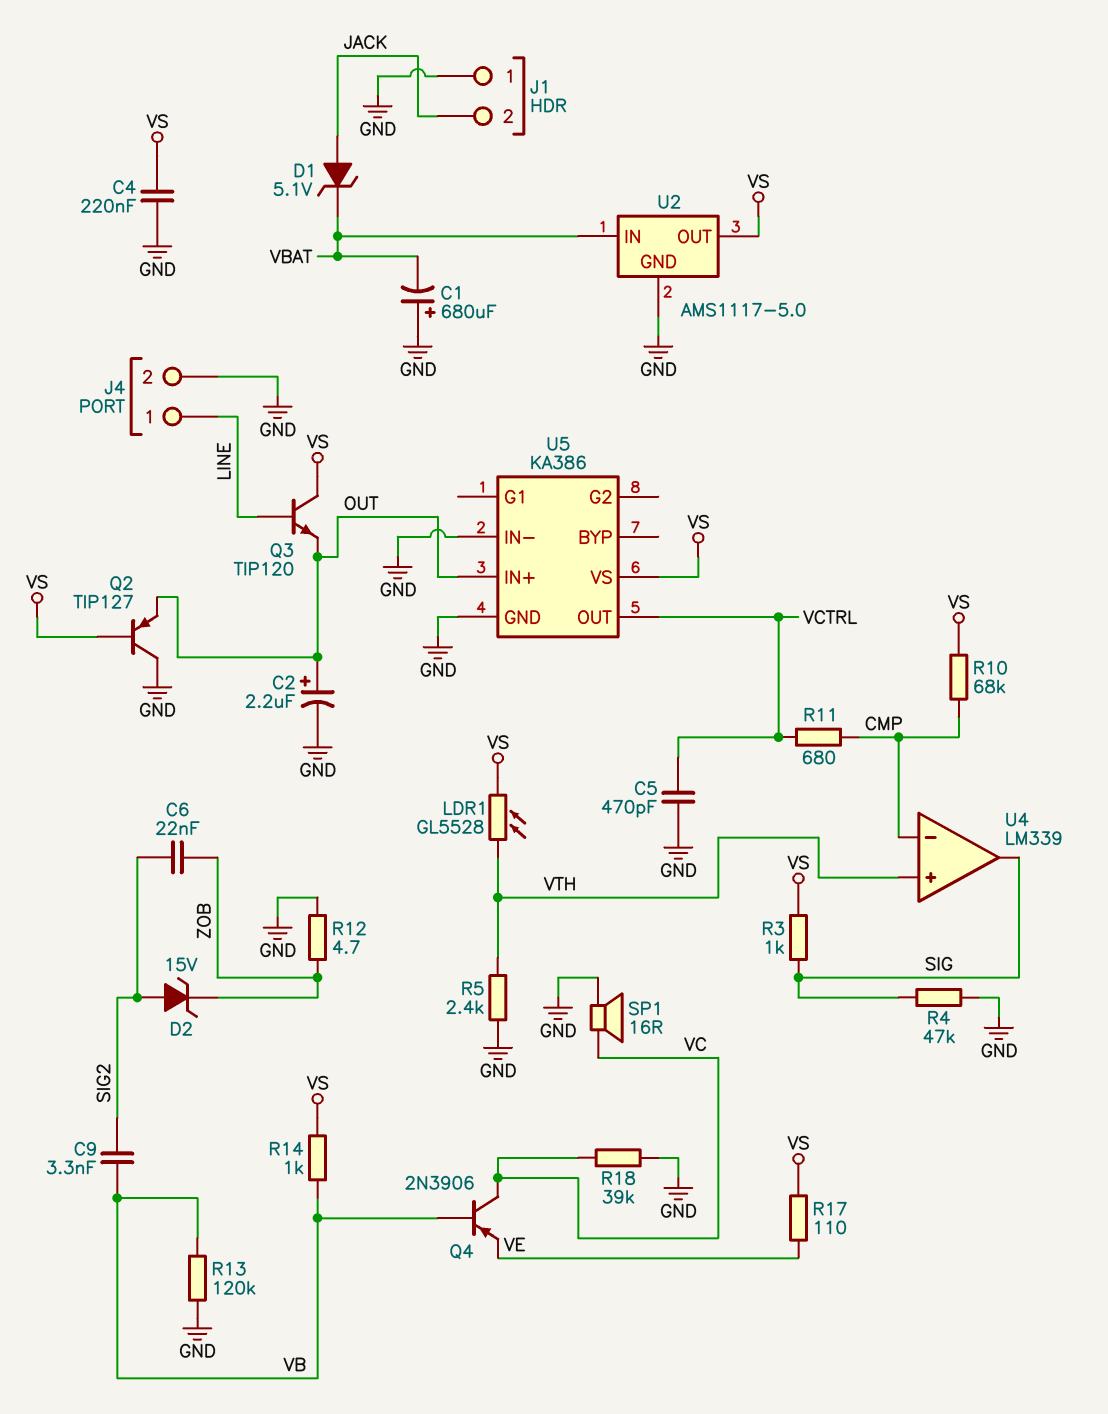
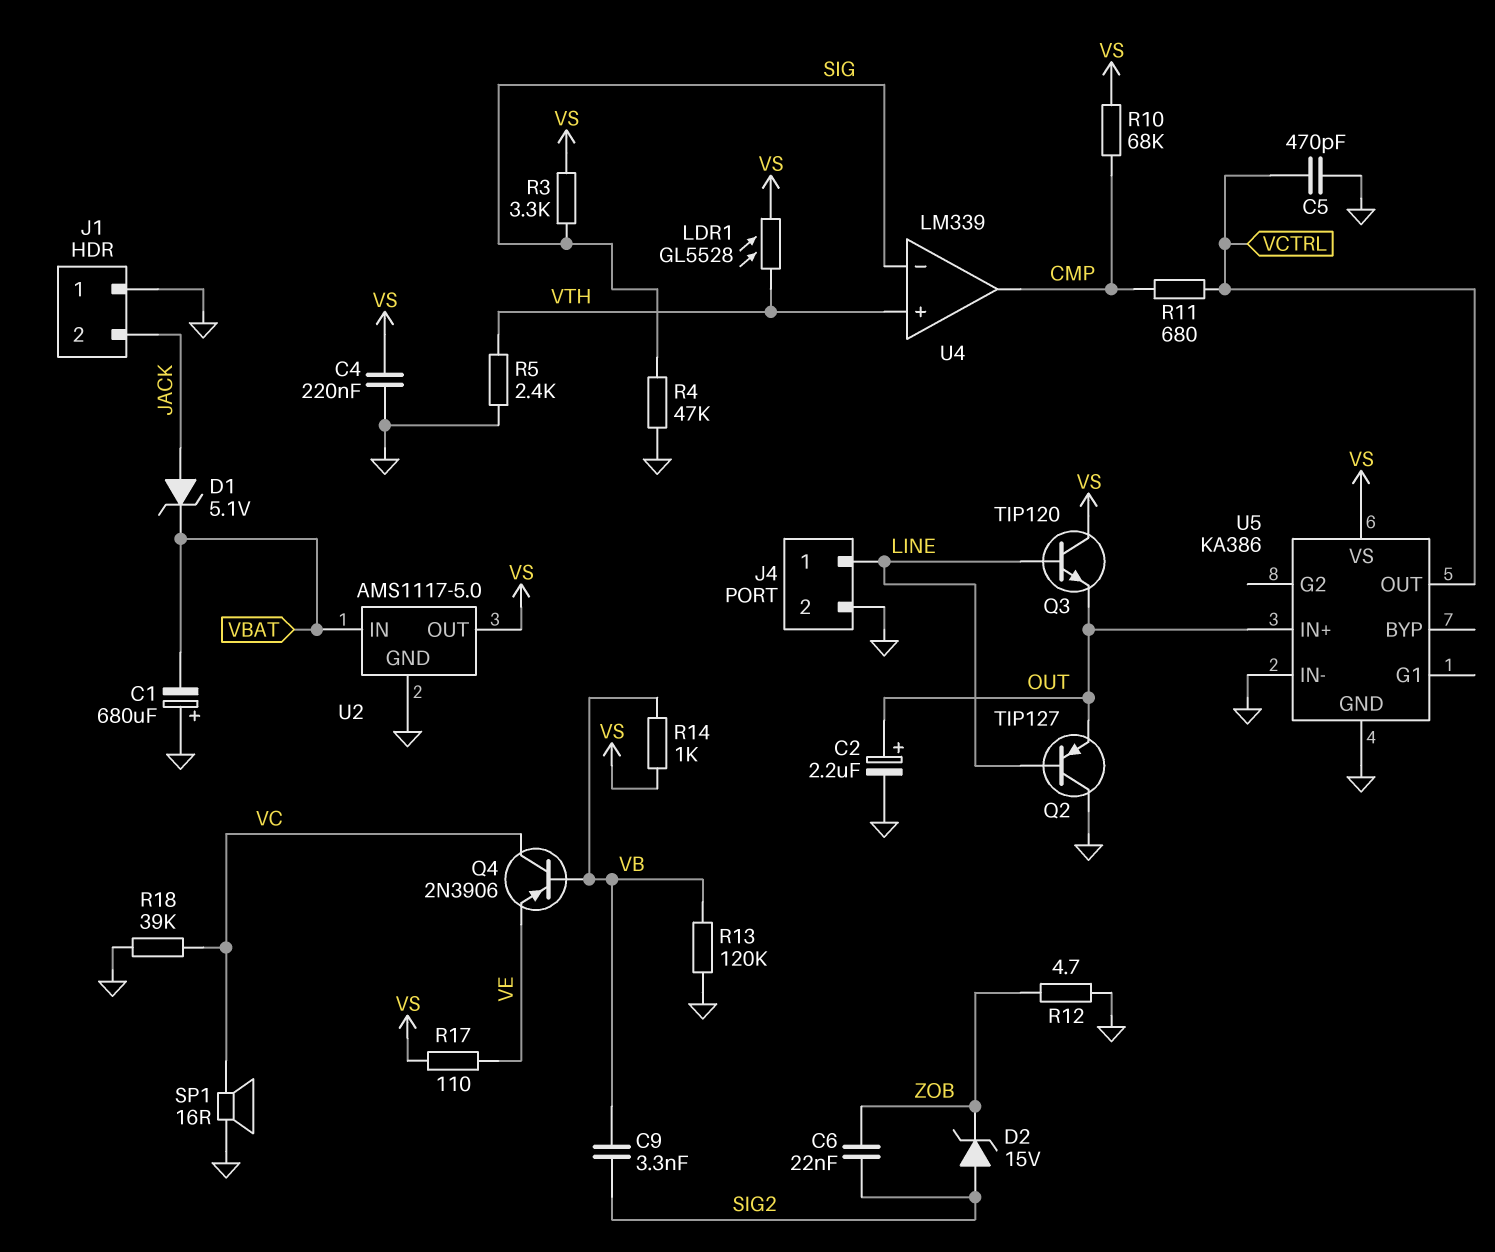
Q2: PNP TIP127 (B VS, C GND, E OUT) -> PNP TIP127 (B LINE, C GND, E OUT)
R3: 1k (SIG, VS) -> 3.3k (SIG, VS)
U4 pin in-: CMP -> SIG
U4 pin out: SIG -> CMP

